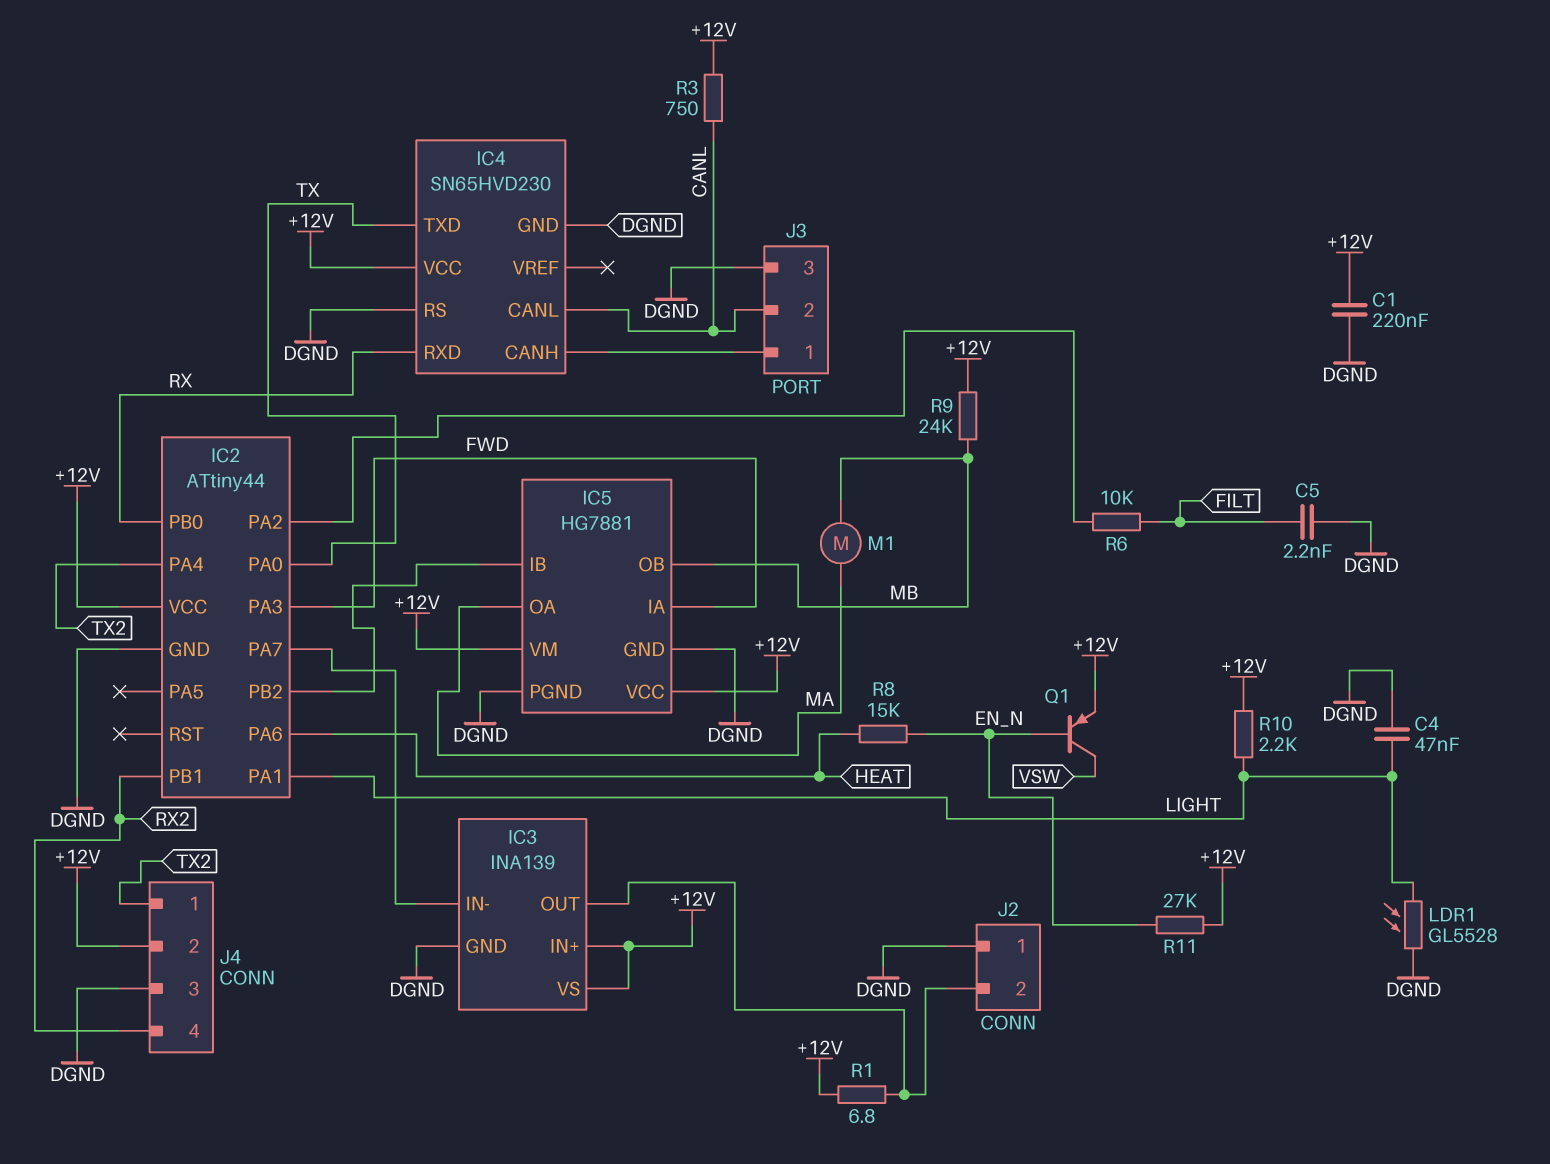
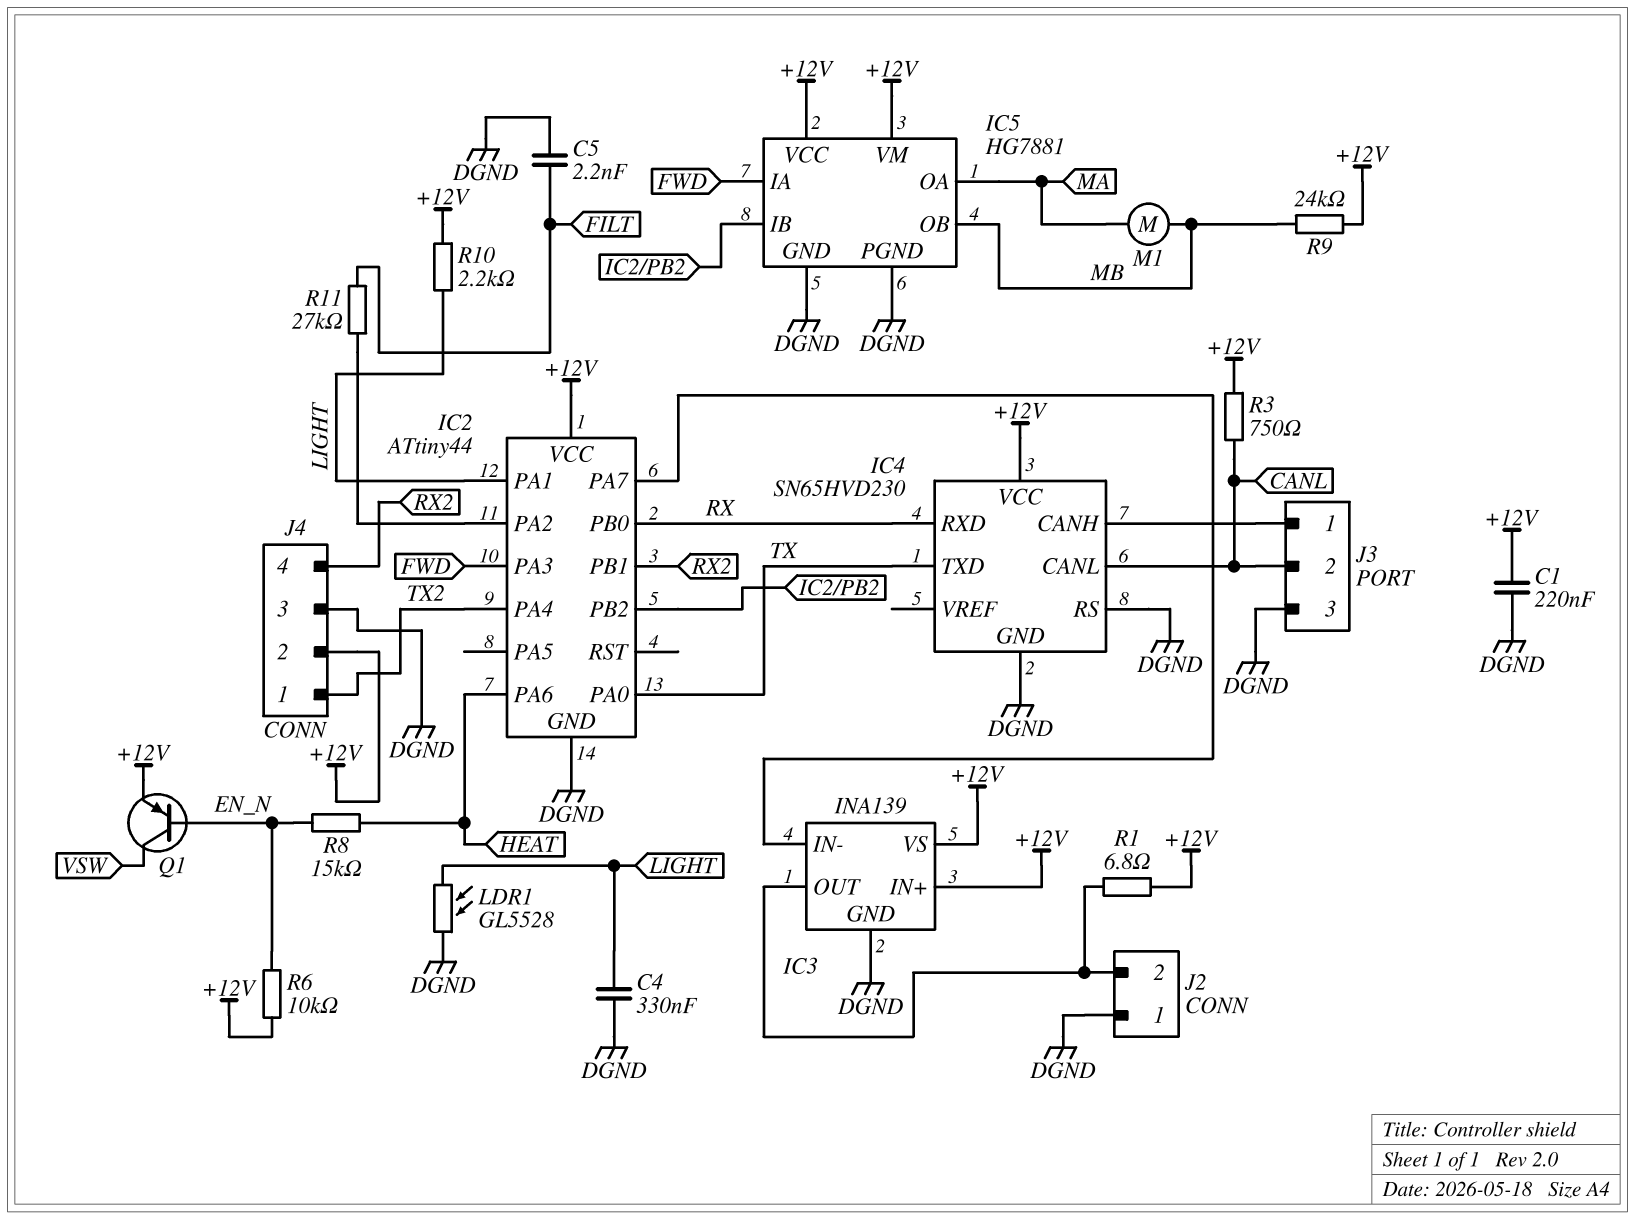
C4: 47nF (DGND, LIGHT) -> 330nF (DGND, LIGHT)
R6: 10k (FILT, IC2/PA2) -> 10k (+12V, EN_N)
R11: 27k (+12V, EN_N) -> 27k (FILT, IC2/PA2)

